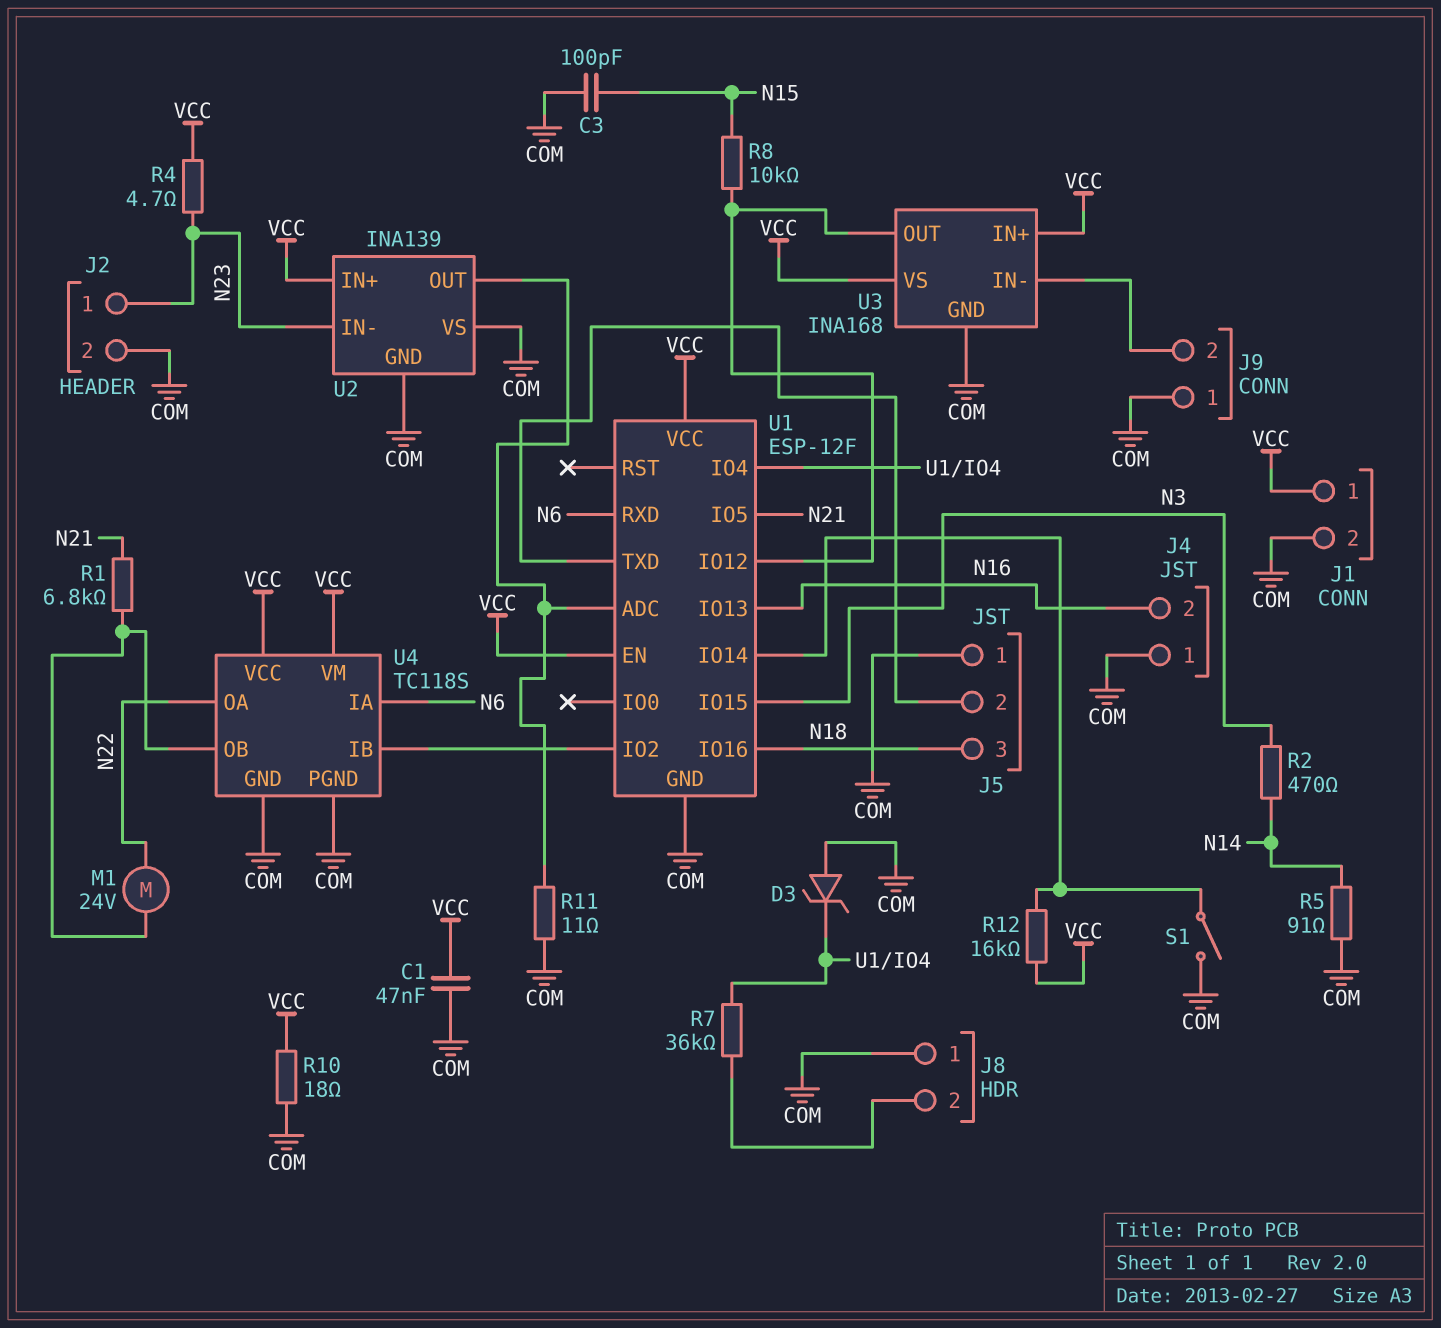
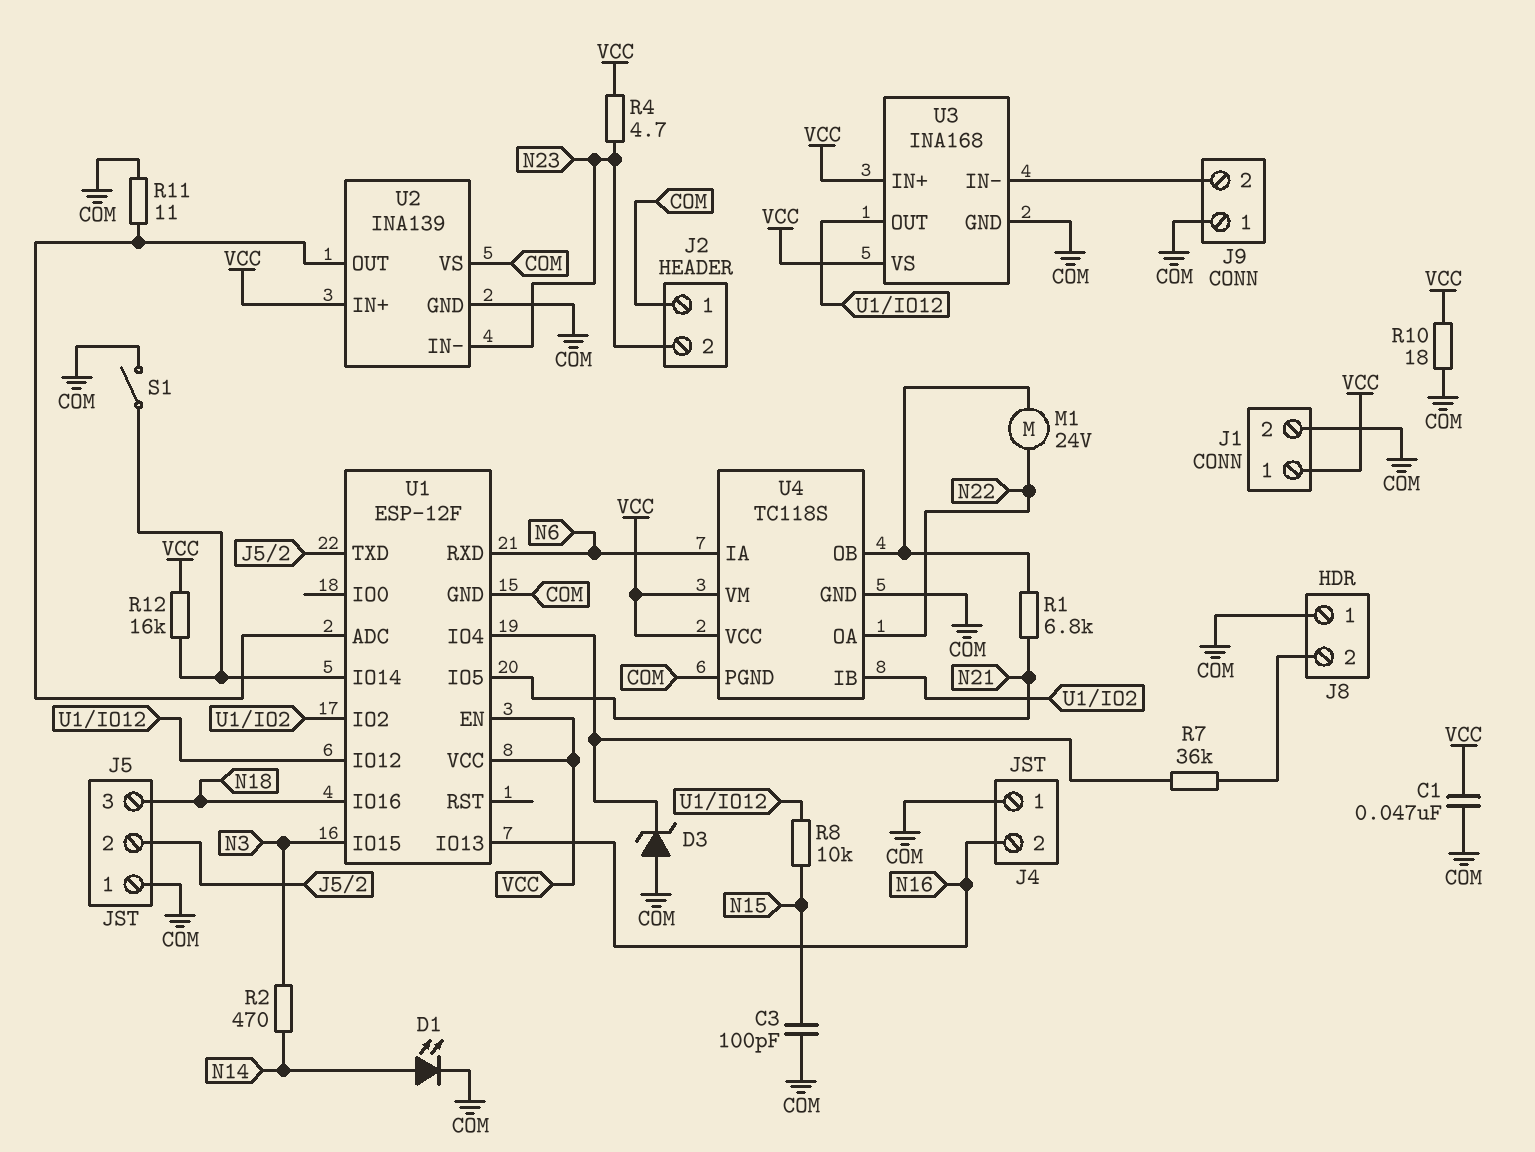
D1: none -> LED (A N14, K COM)
J2 pin 1: N23 -> COM
J2 pin 2: COM -> N23
R5: 91 (COM, N14) -> none

